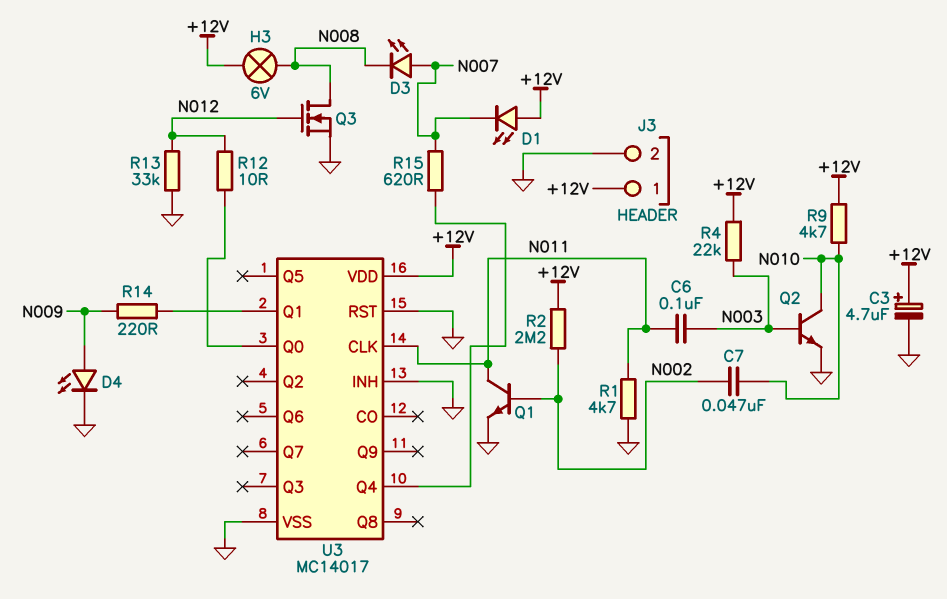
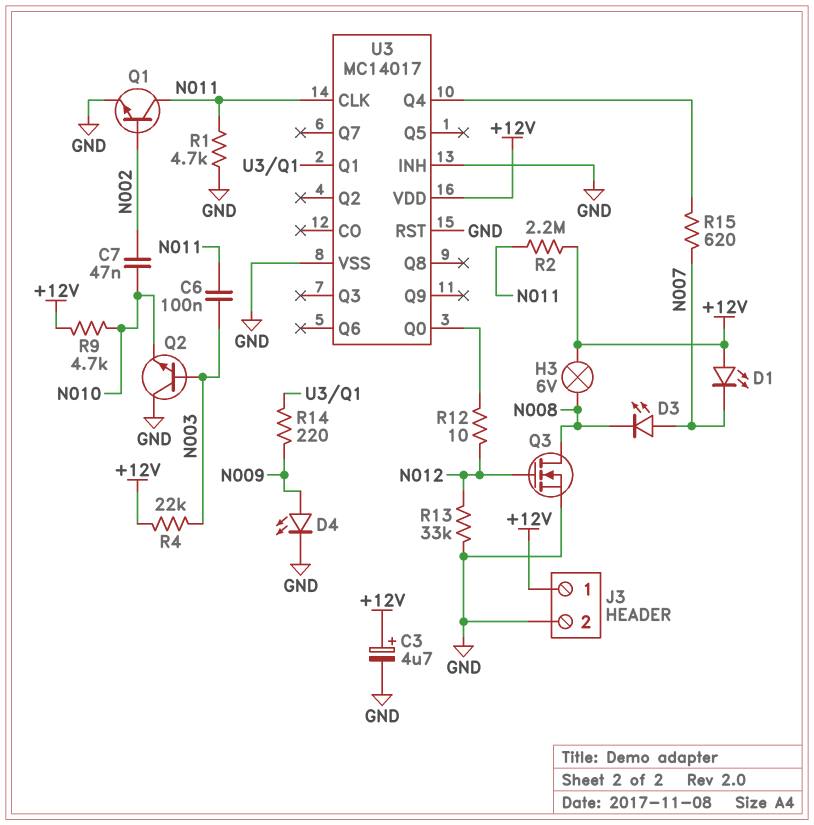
Q2: NPN (B N003, C N010, E GND) -> NPN (B N003, C GND, E N010)
R2: 2.2M (+12V, N002) -> 2.2M (+12V, N011)

